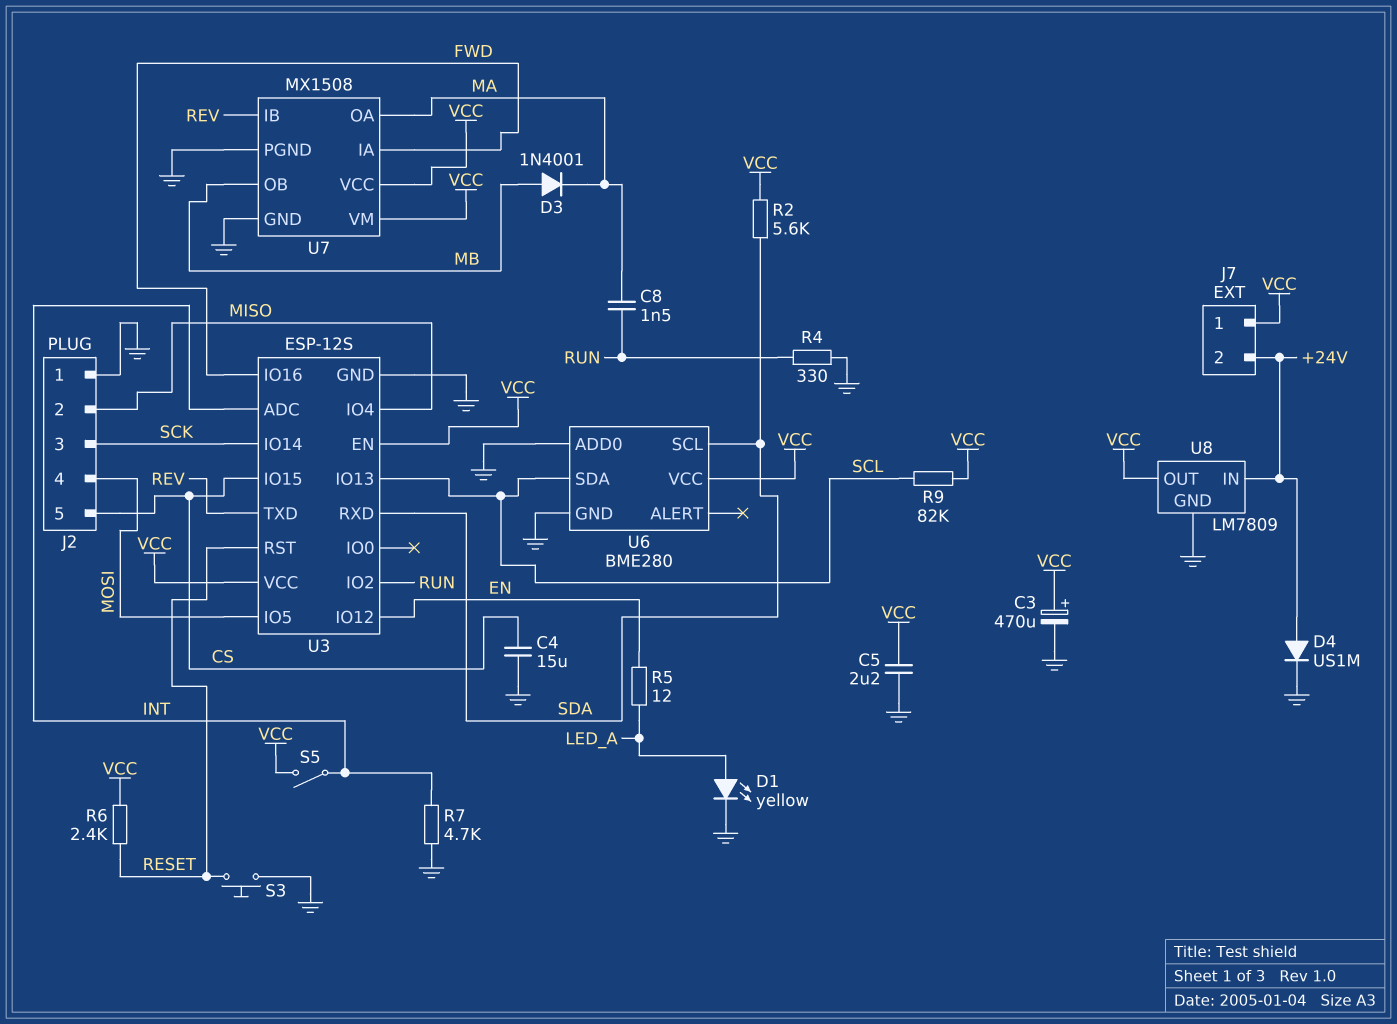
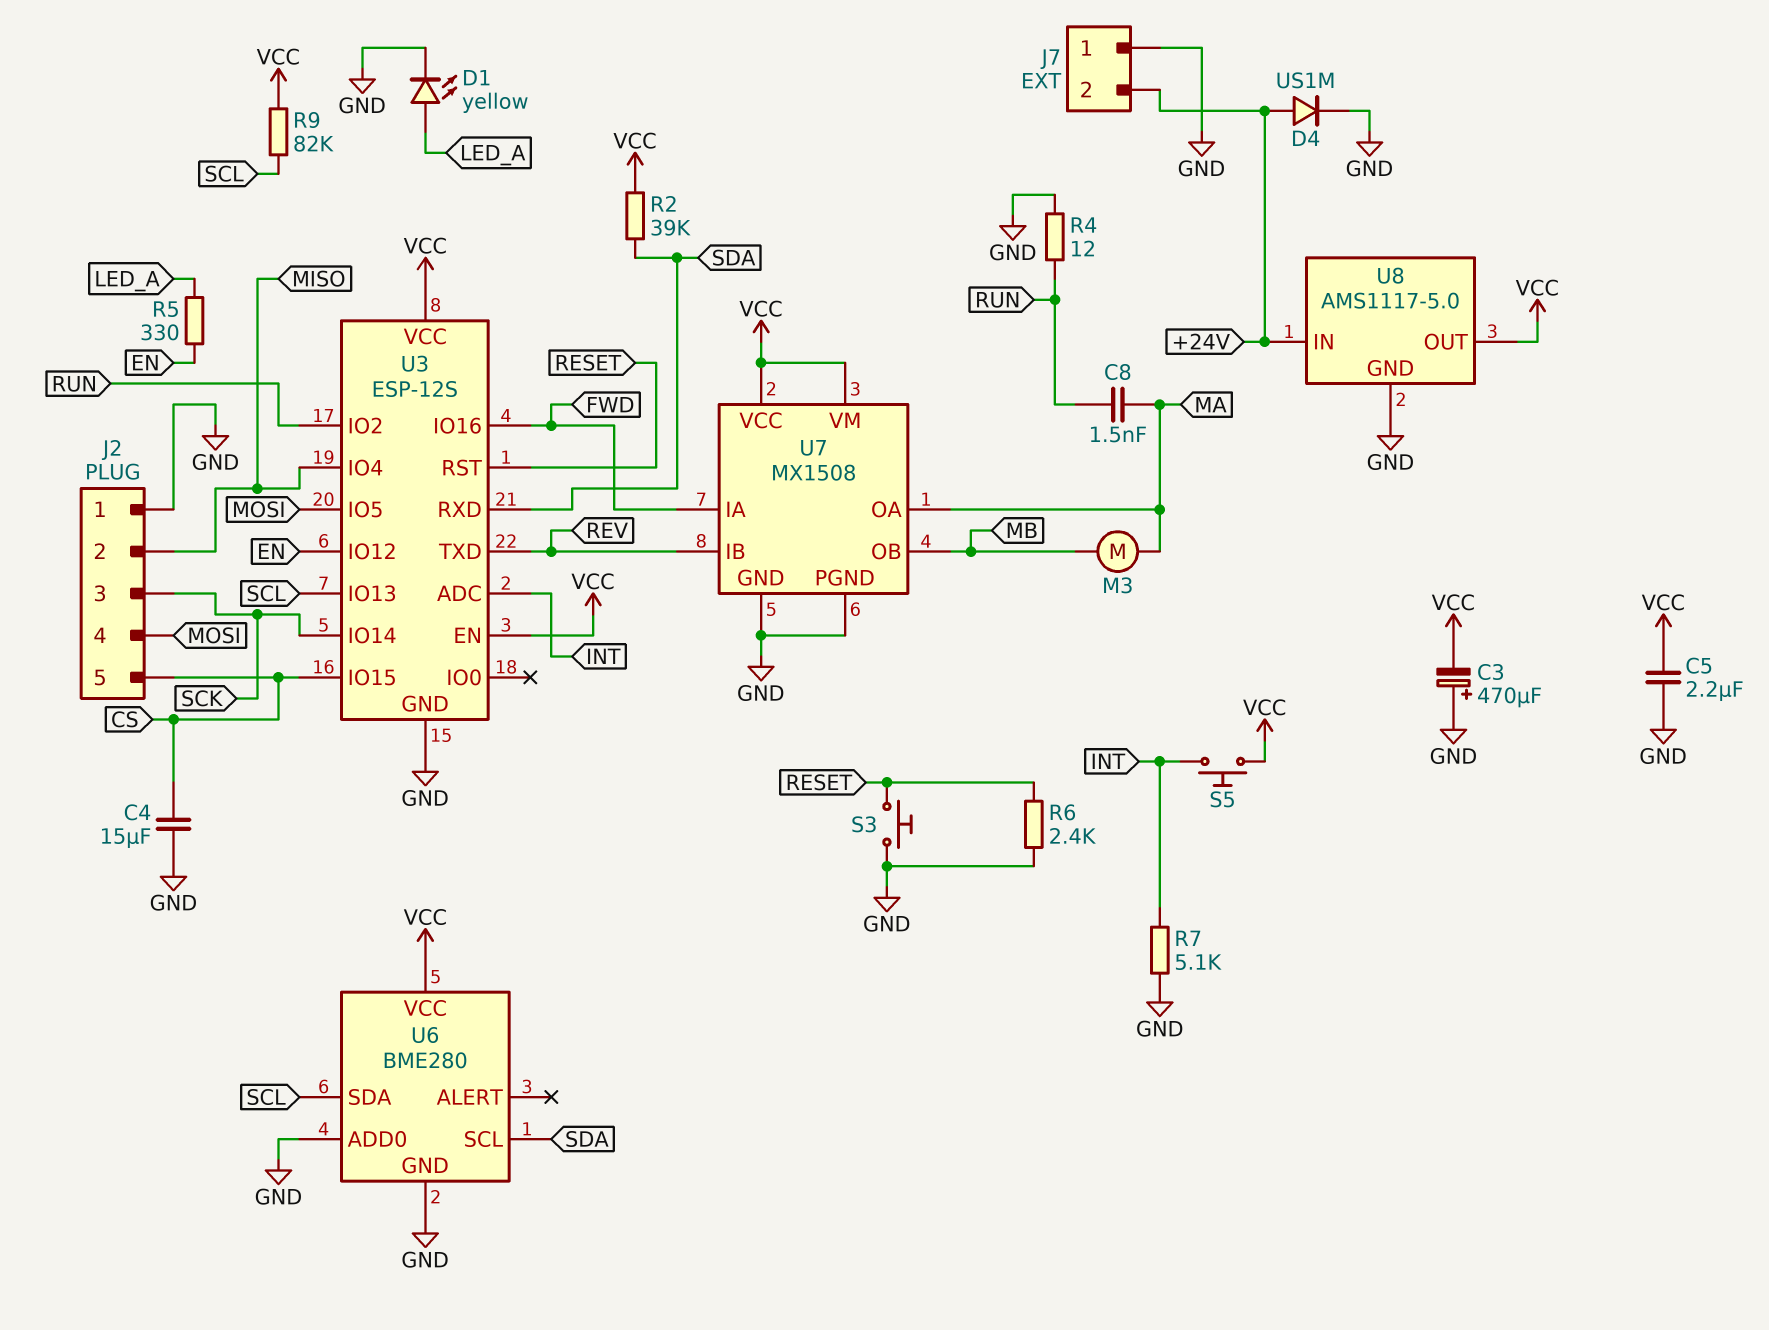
C3: 470uF (plus VCC, minus GND) -> 470uF (plus GND, minus VCC)
D3: diode 1N4001 (A MB, K MA) -> none
J7 pin 1: VCC -> GND
M3: none -> motor (MA, MB)
R2: 5.6k (SDA, VCC) -> 39k (SDA, VCC)
R4: 330 (GND, RUN) -> 12 (GND, RUN)
R5: 12 (EN, LED_A) -> 330 (EN, LED_A)
R6: 2.4k (RESET, VCC) -> 2.4k (GND, RESET)
R7: 4.7k (GND, INT) -> 5.1k (GND, INT)
S5: switch (INT, VCC) -> button (INT, VCC)
U8: LM7809 -> AMS1117-5.0

